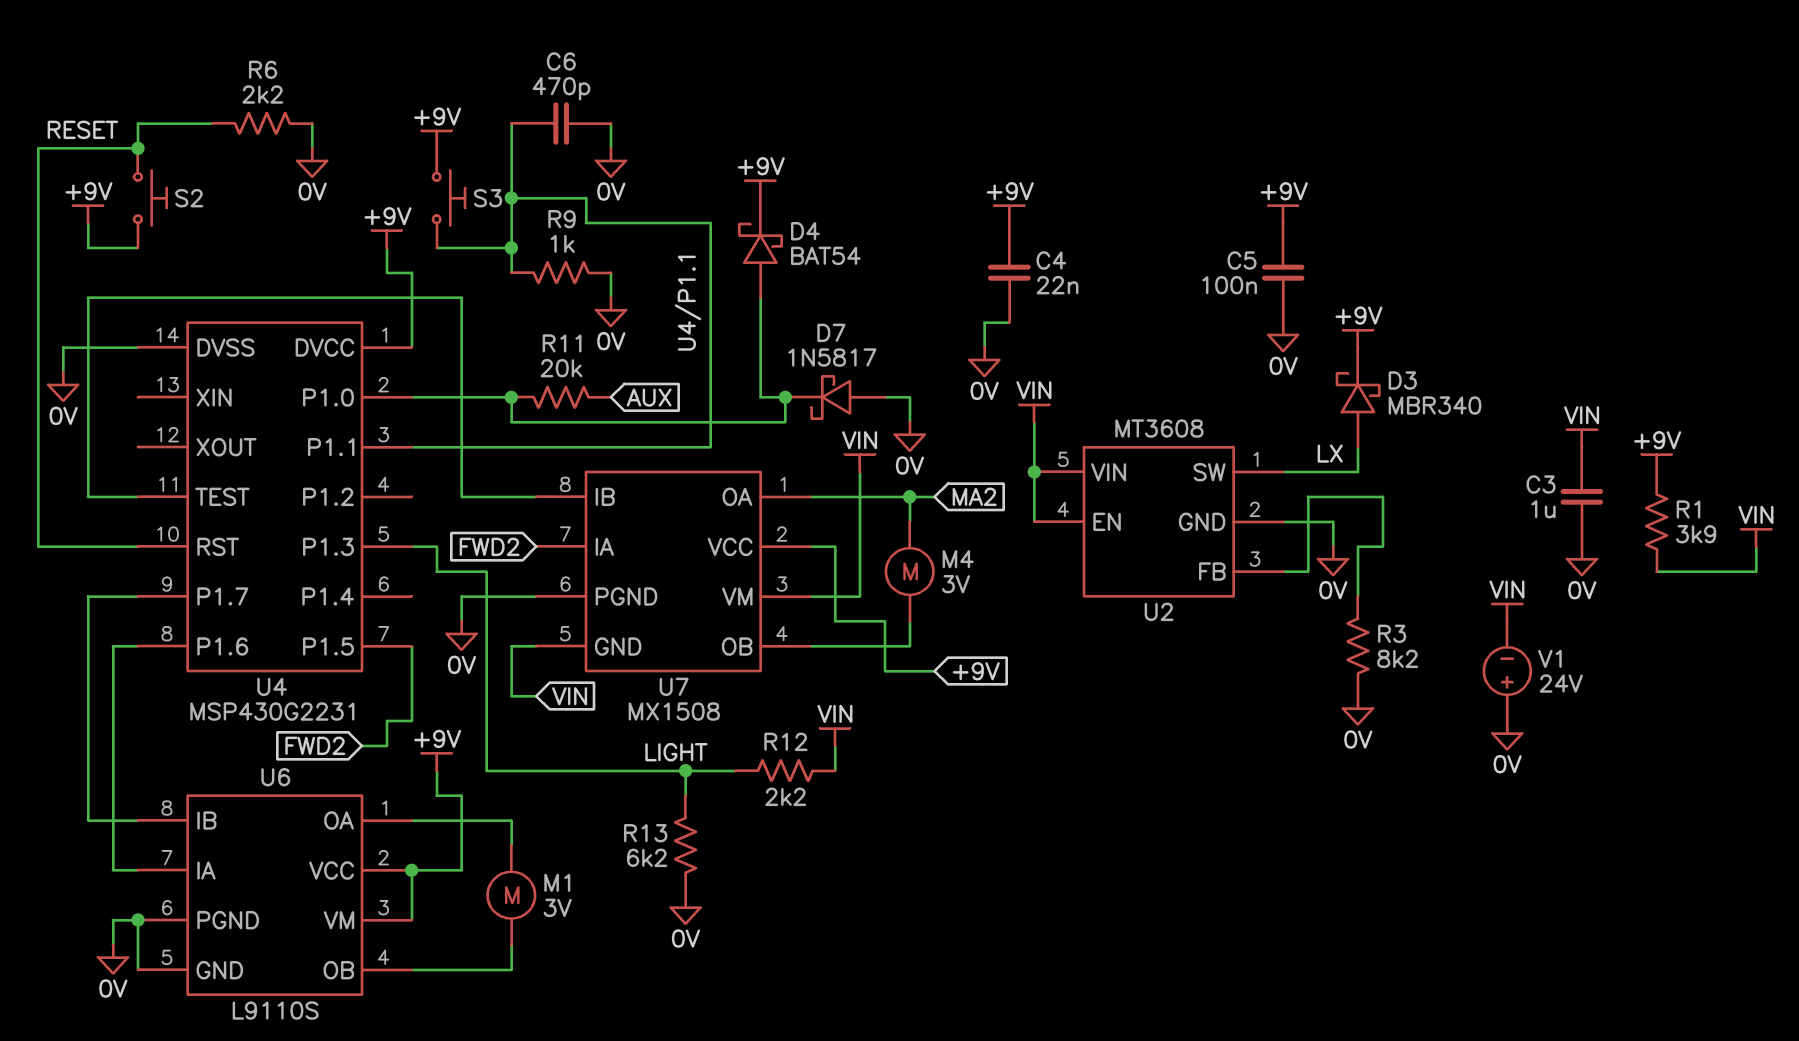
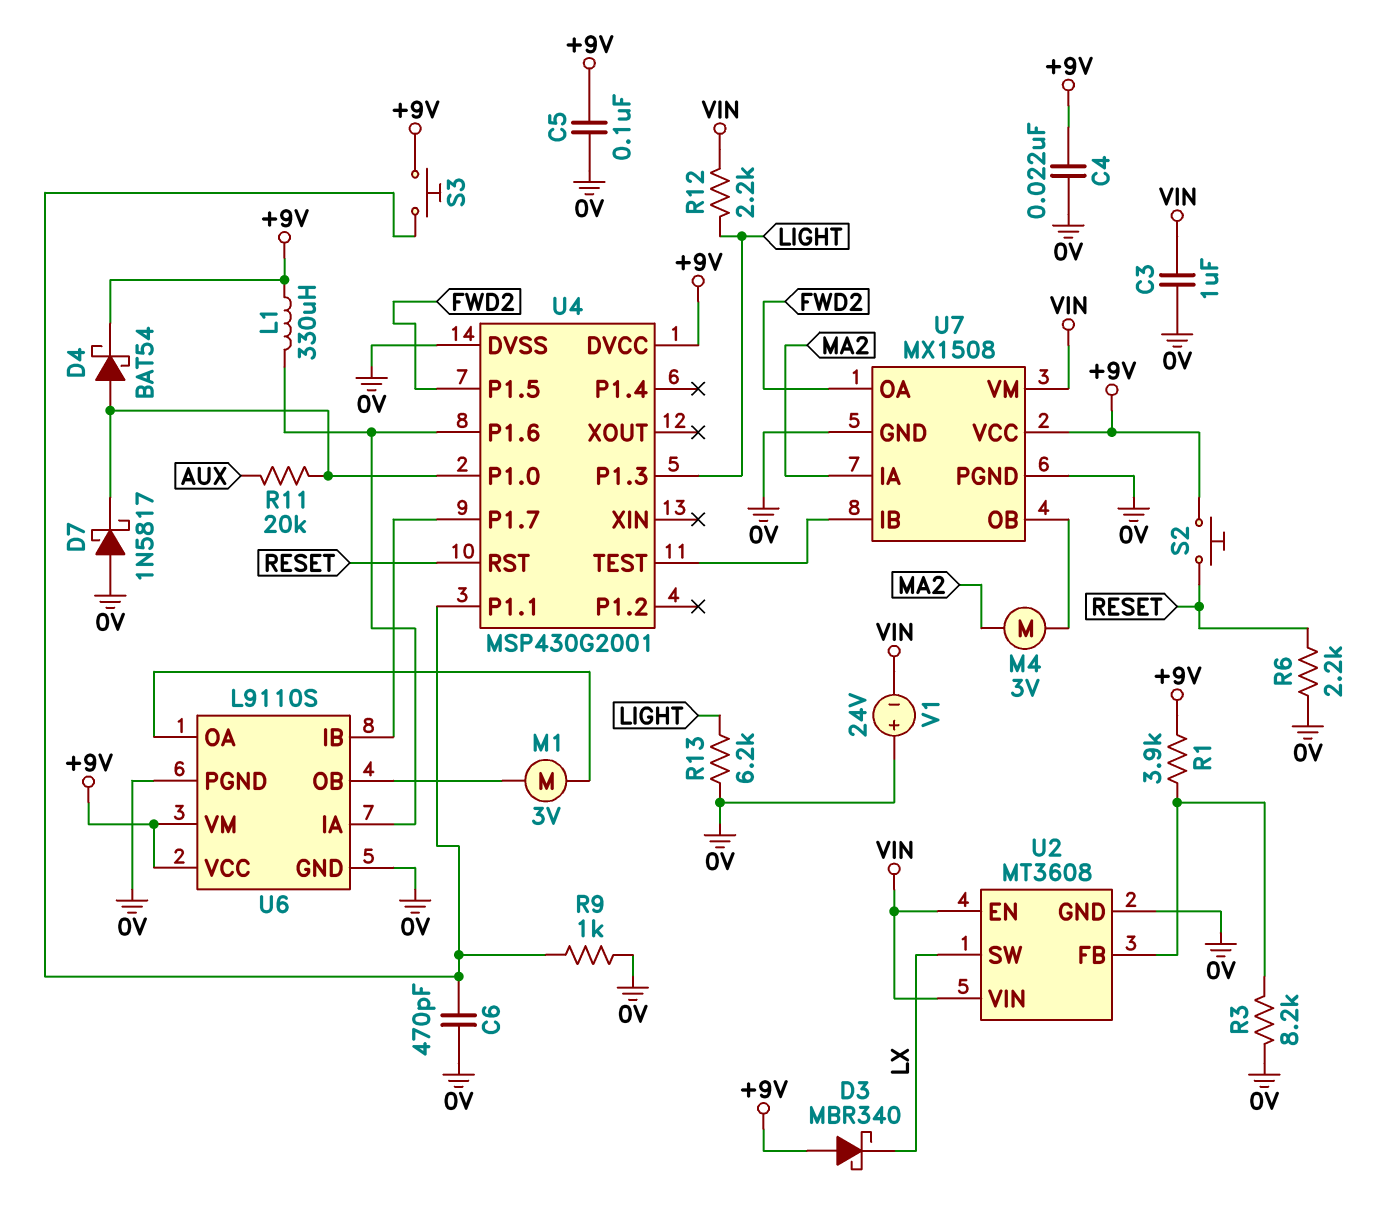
D3: schottky MBR340 (A LX, K +9V) -> schottky MBR340 (A +9V, K LX)
L1: none -> 330uH (+9V, U4/P1.6)
R1: 3.9k (+9V, VIN) -> 3.9k (+9V, U2/FB)
U4: MSP430G2231 -> MSP430G2001
U7 pin GND: VIN -> 0V
U7 pin IA: FWD2 -> MA2
U7 pin OA: MA2 -> FWD2

